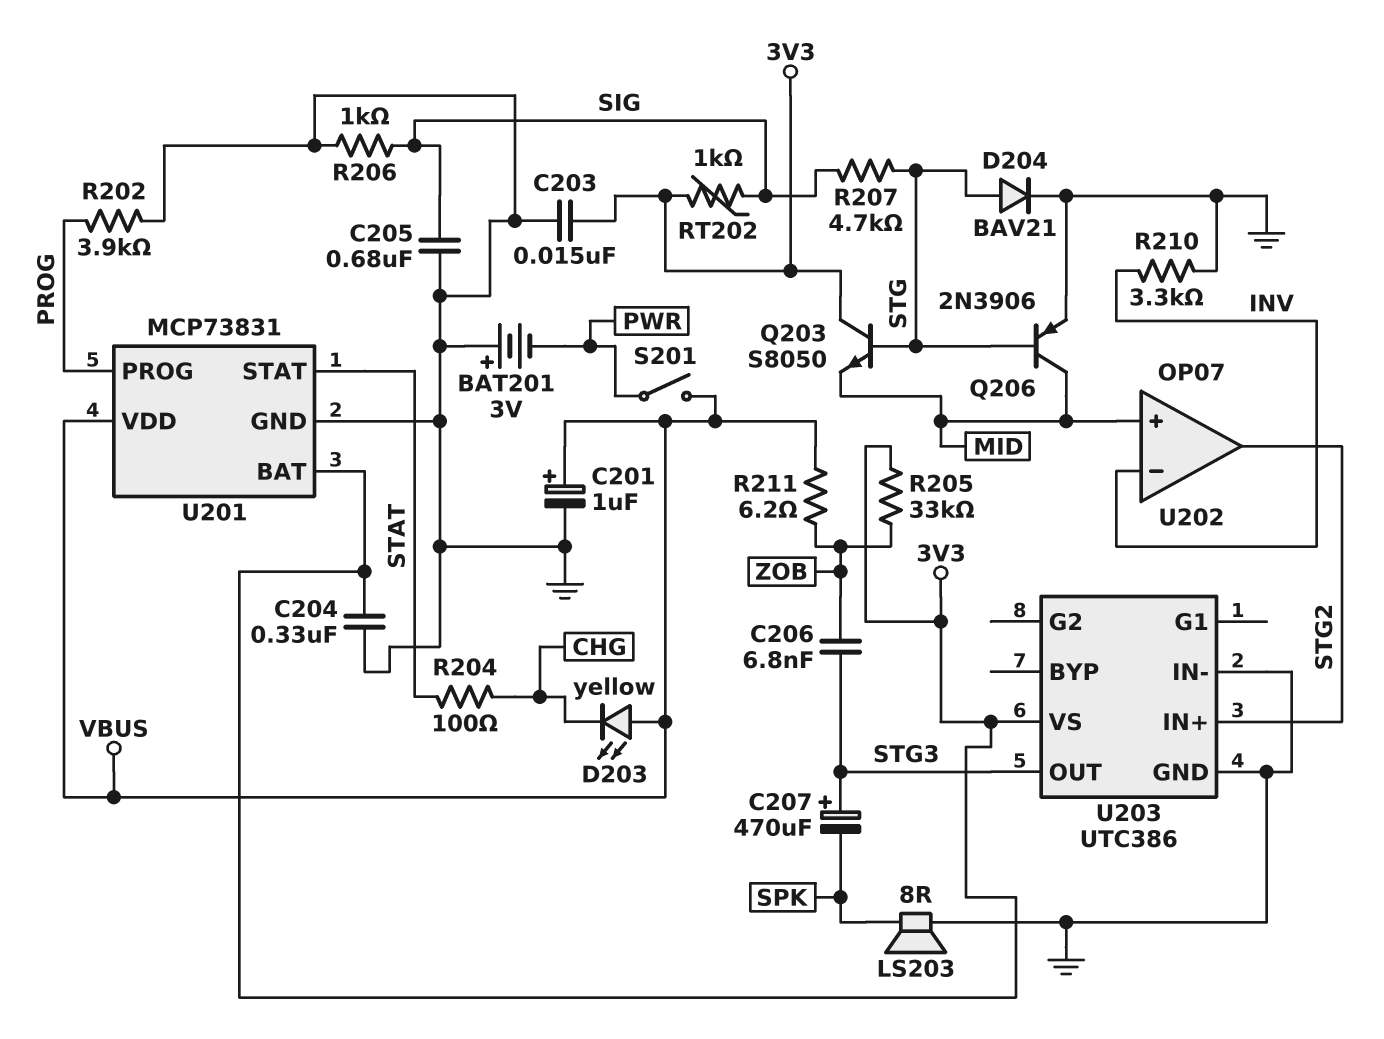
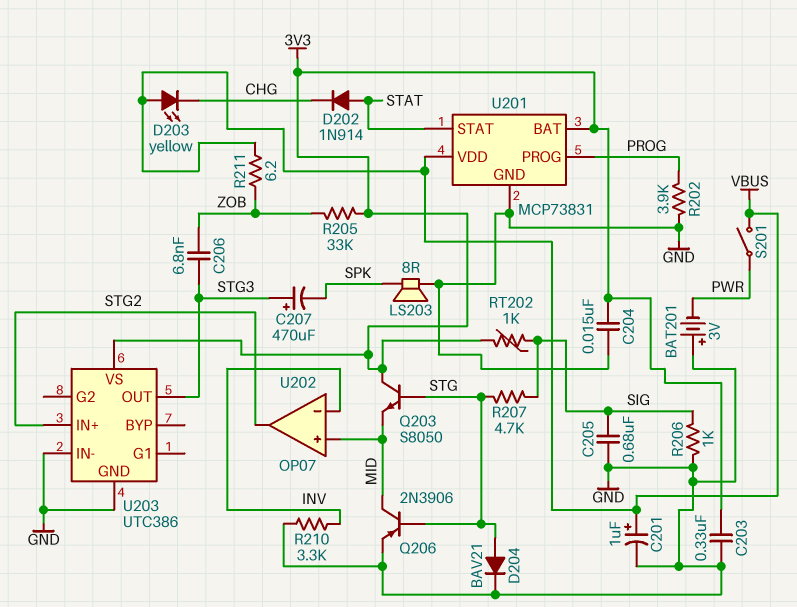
C203: 15nF (3V3, GND) -> 330nF (3V3, GND)
C204: 330nF (3V3, GND) -> 15nF (3V3, GND)
D202: none -> diode 1N914 (A STAT, K CHG)
R204: 100 (CHG, STAT) -> none

